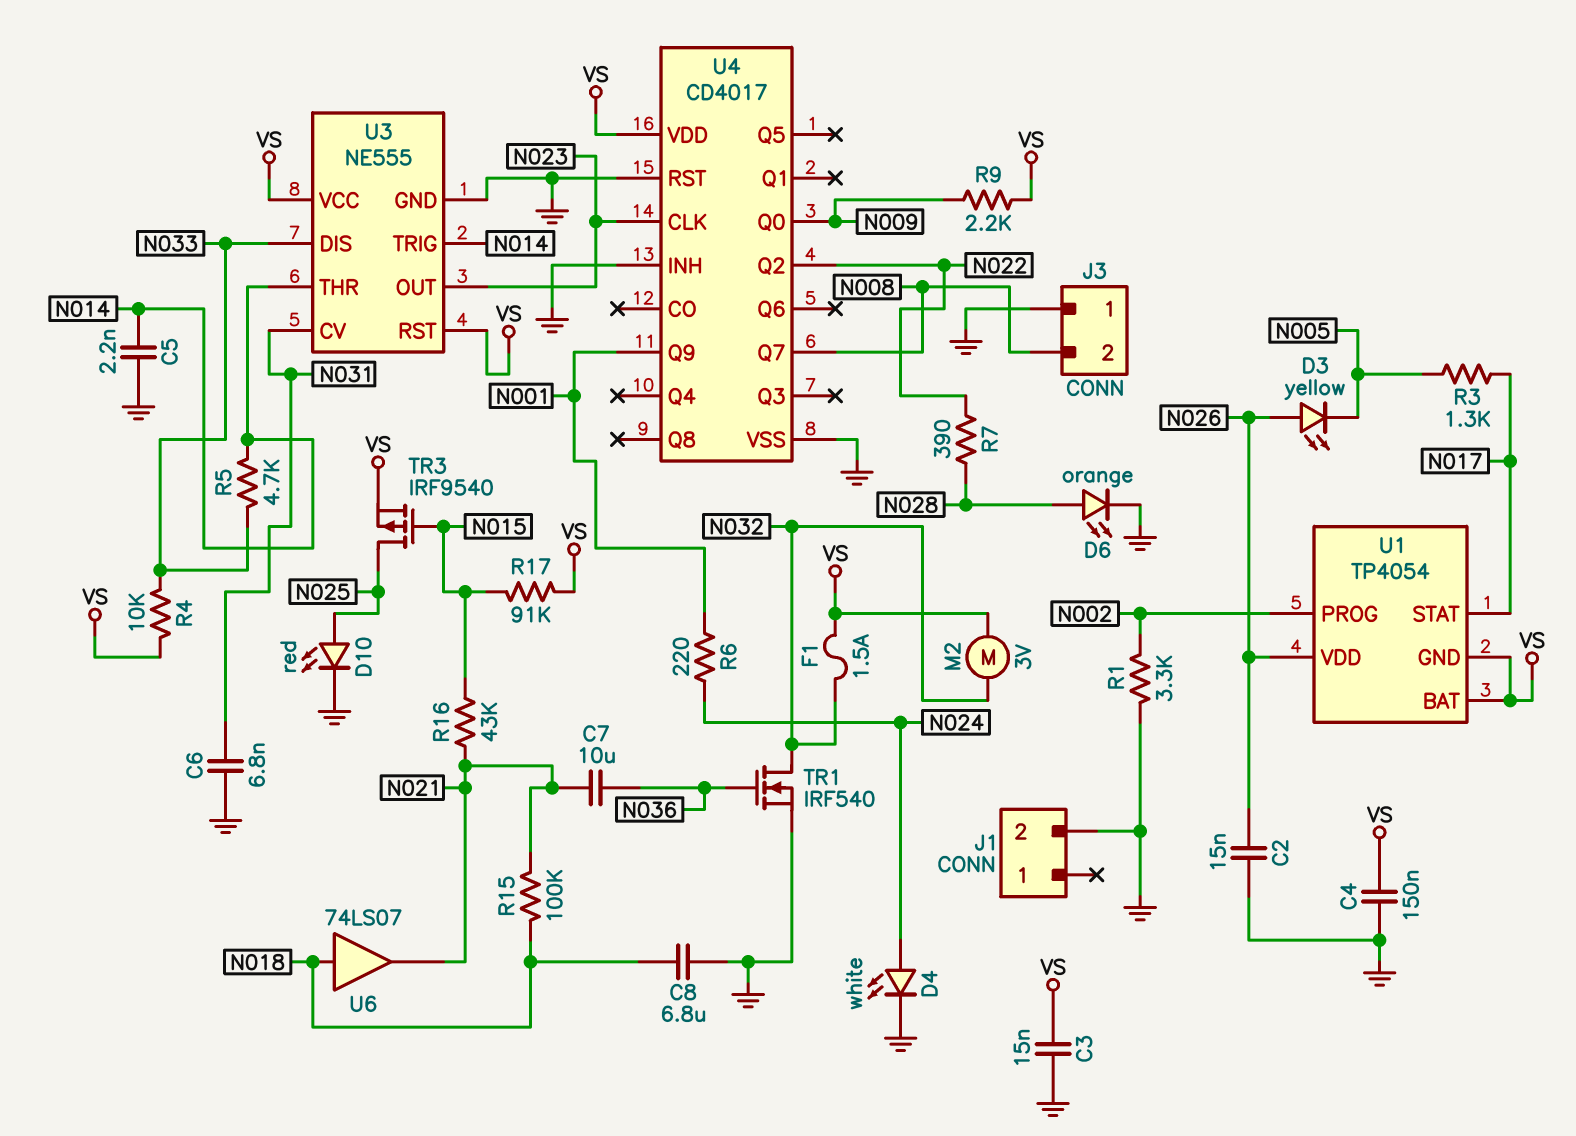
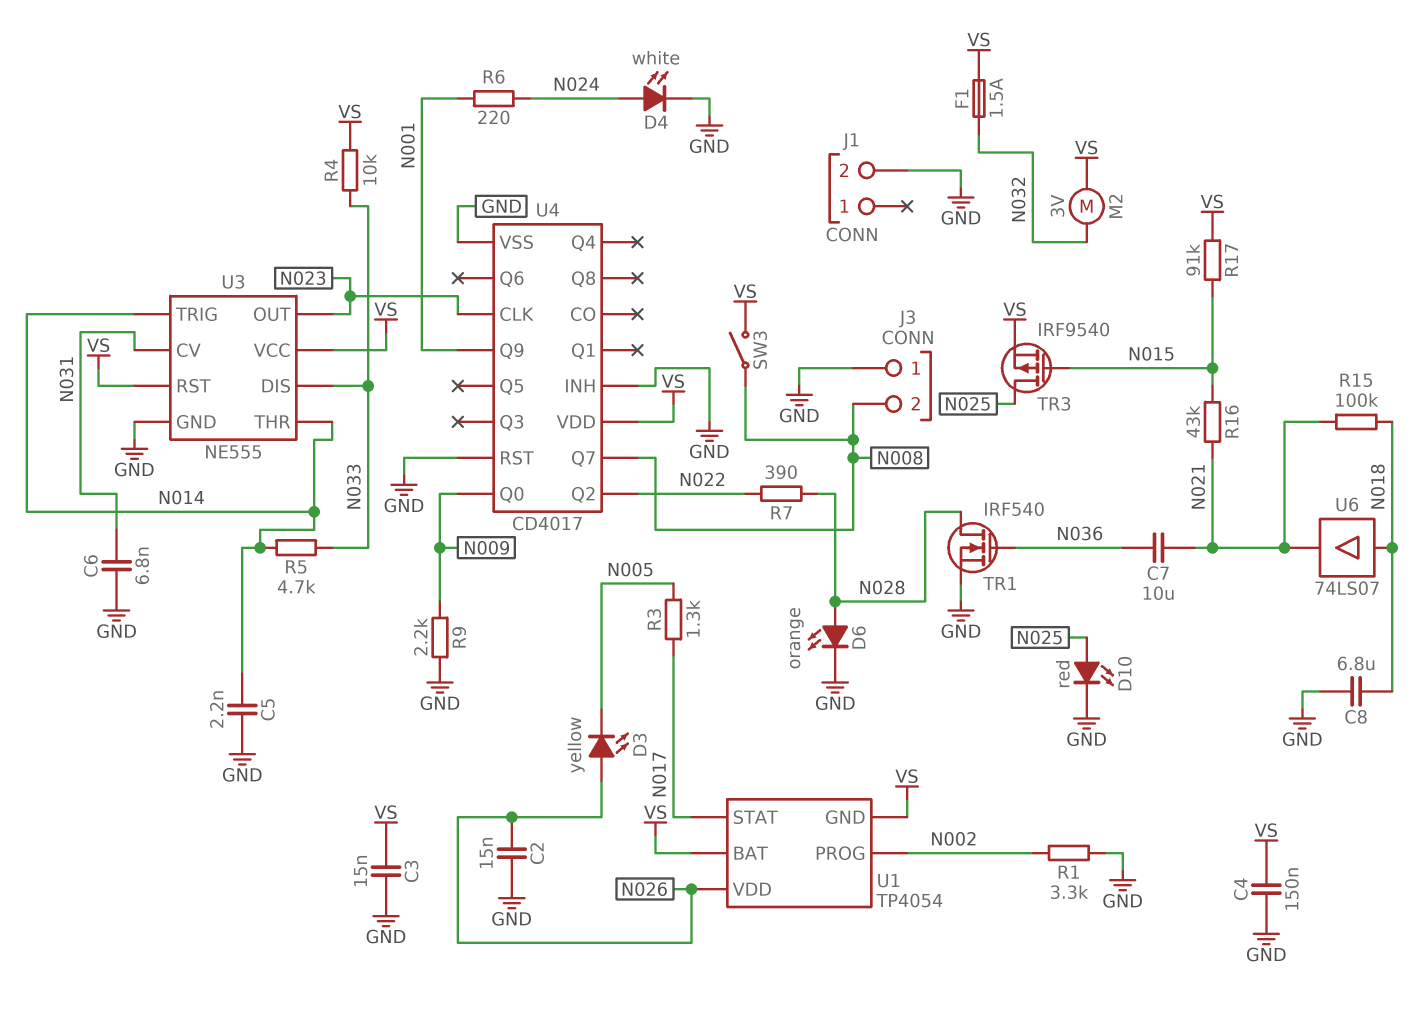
R9: 2.2k (N009, VS) -> 2.2k (GND, N009)
SW3: none -> switch (N008, VS)
TR1: NMOS IRF540 (G N036, D N032, S GND) -> NMOS IRF540 (G N036, D N028, S GND)

